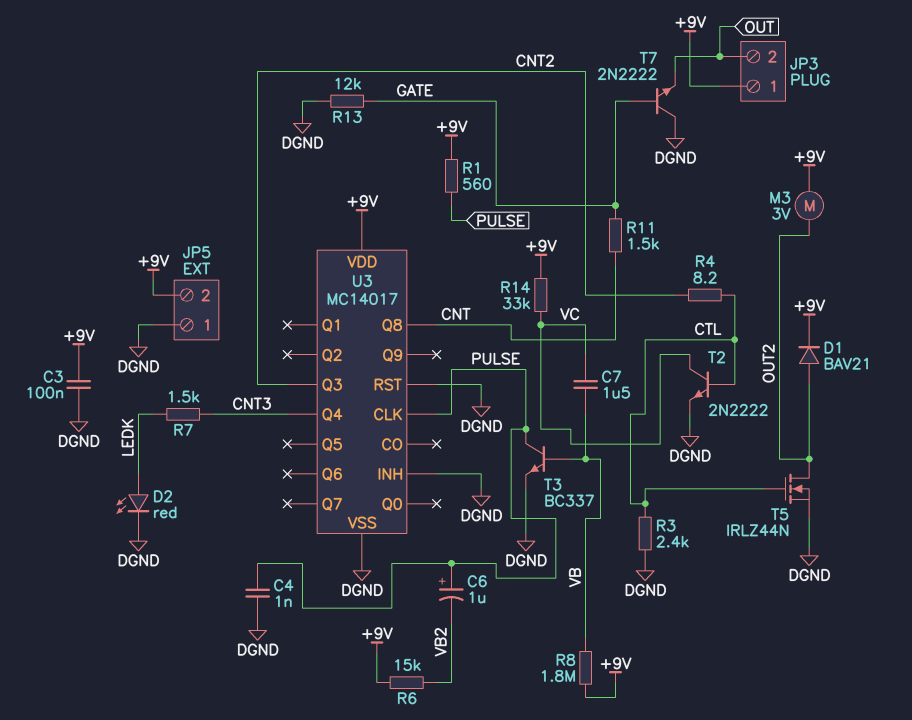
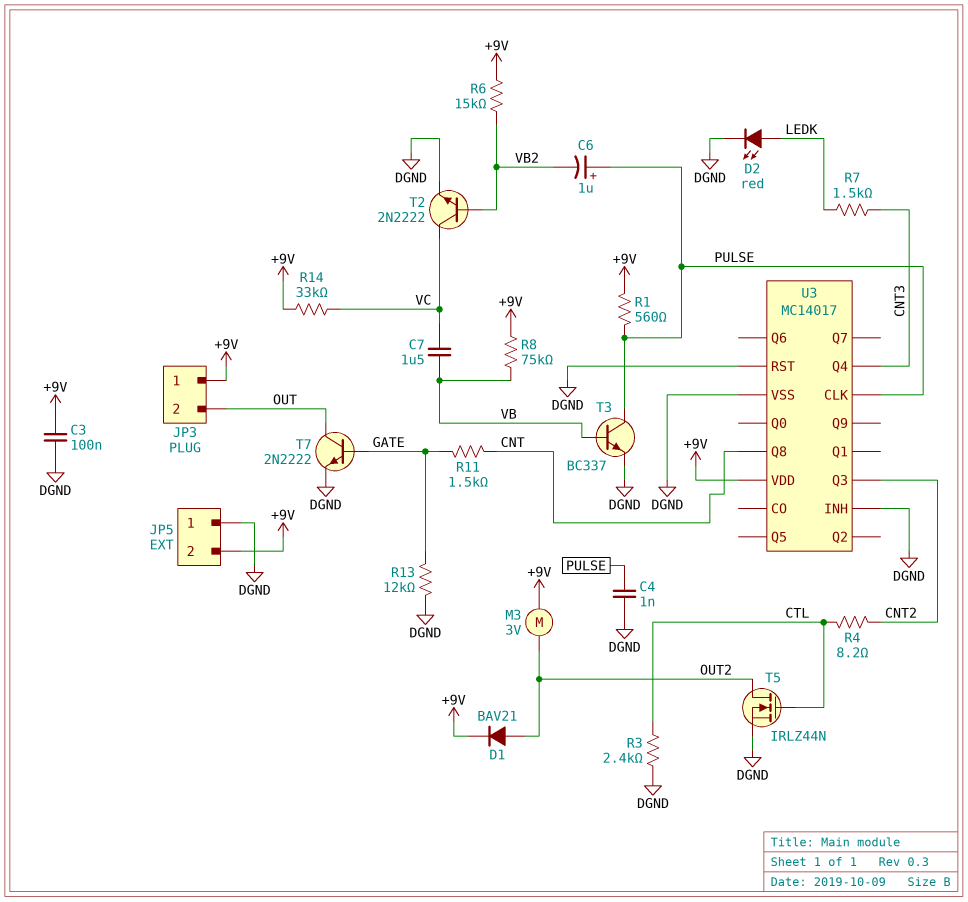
R8: 1.8M (+9V, VB) -> 75k (+9V, VB)
T2: NPN 2N2222 (B CTL, C VC, E DGND) -> NPN 2N2222 (B VB2, C VC, E DGND)
T7: NPN 2N2222 (B GATE, C DGND, E OUT) -> NPN 2N2222 (B GATE, C OUT, E DGND)

